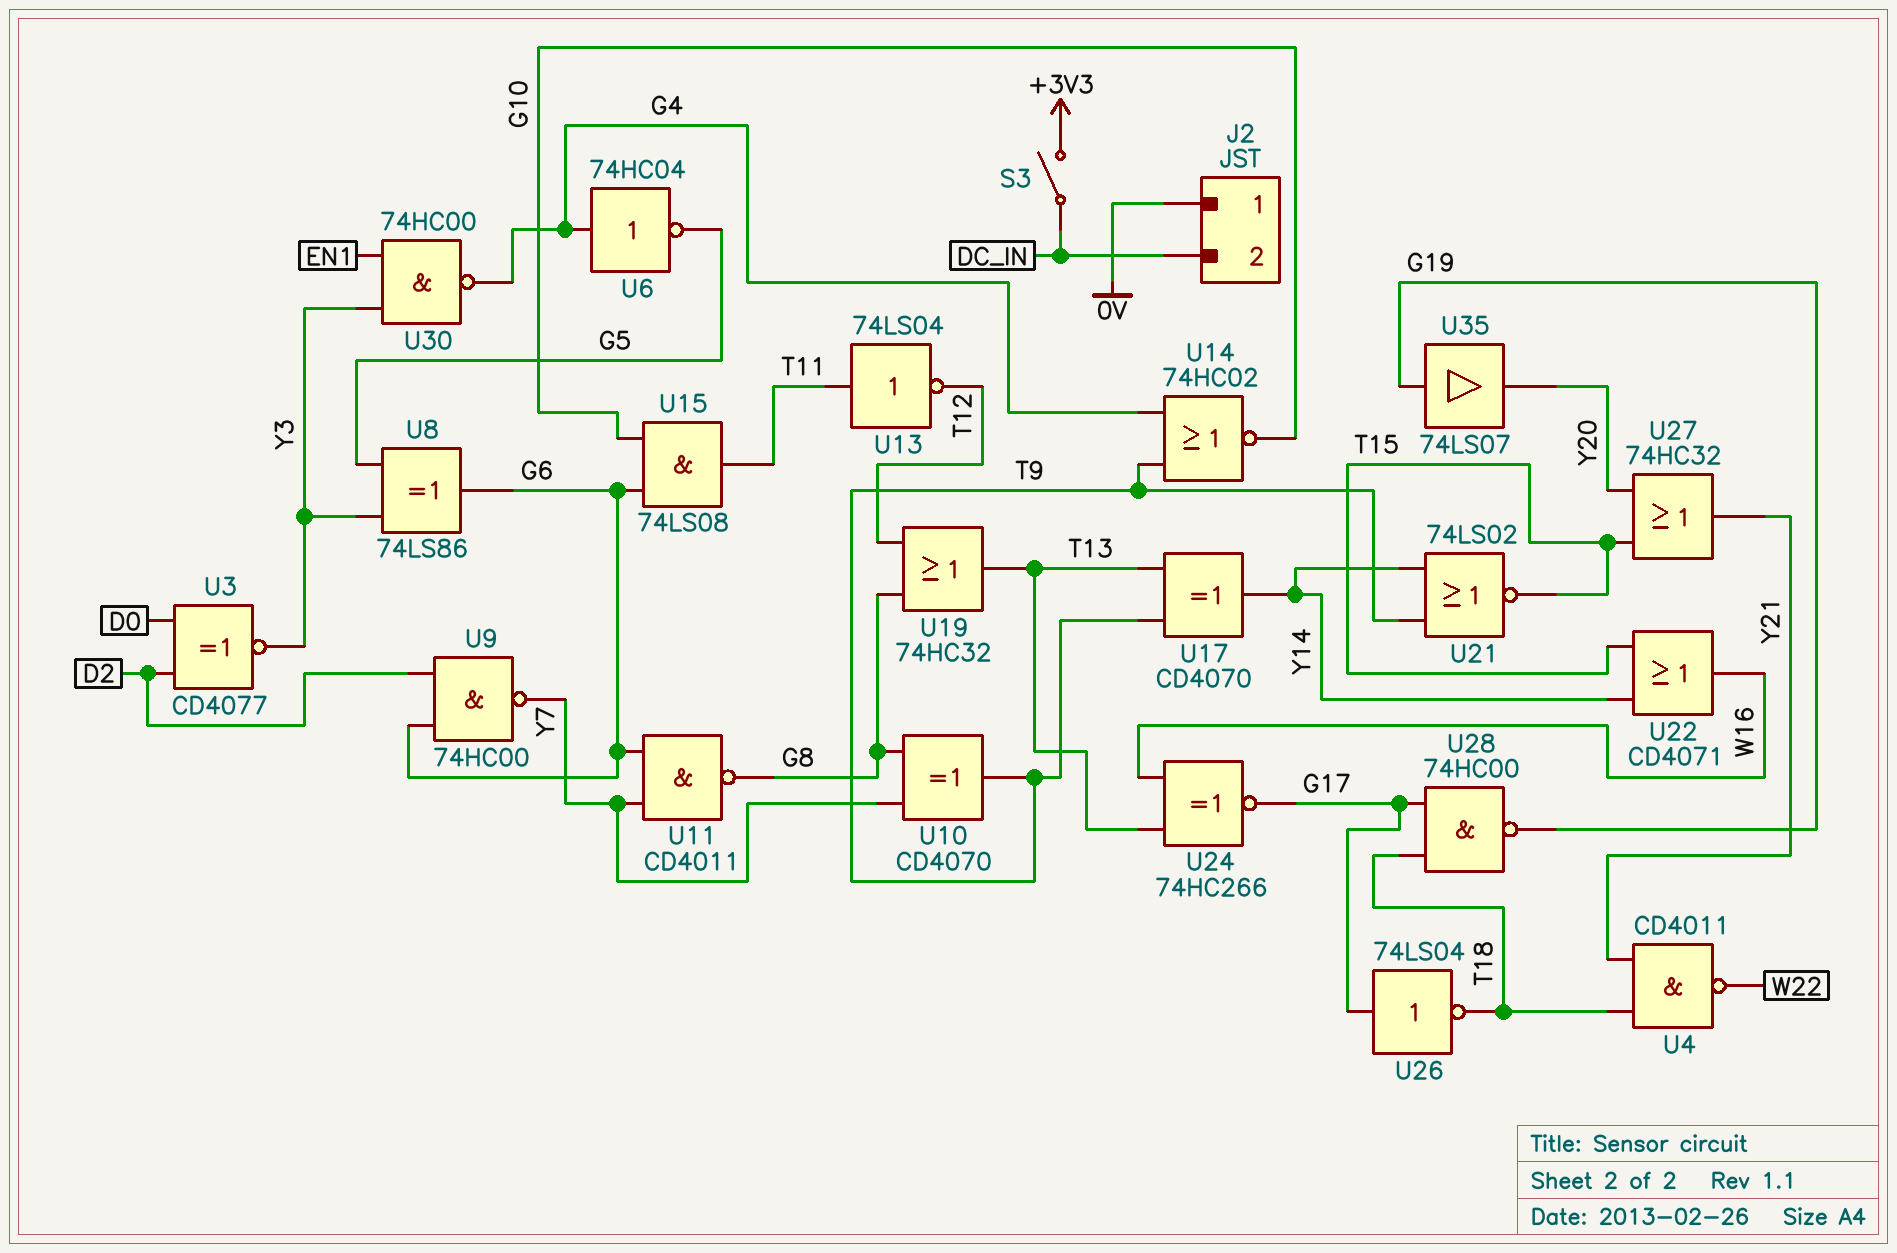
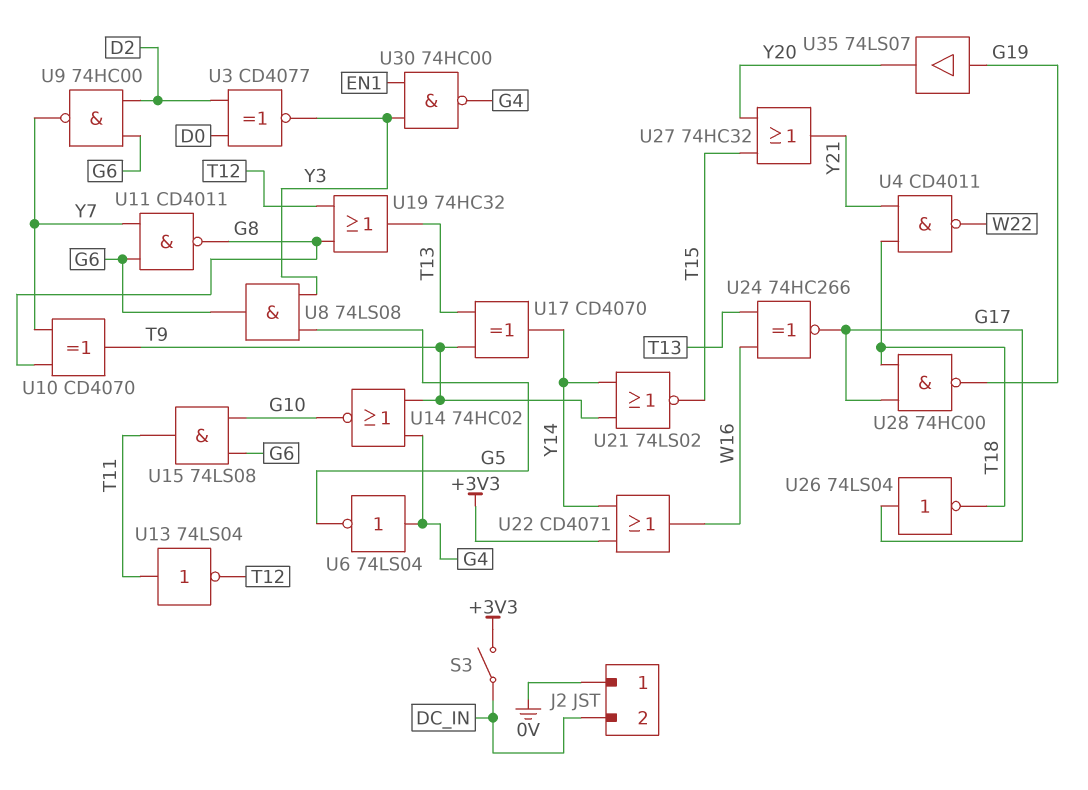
U6: NOT 74HC04 (in G4, out G5) -> NOT 74LS04 (in G4, out G5)
U8: XOR 74LS86 (in G5, in Y3, out G6) -> AND 74LS08 (in G5, in Y3, out G6)
U22: OR CD4071 (in T15, in Y14, out W16) -> OR CD4071 (in +3V3, in Y14, out W16)

